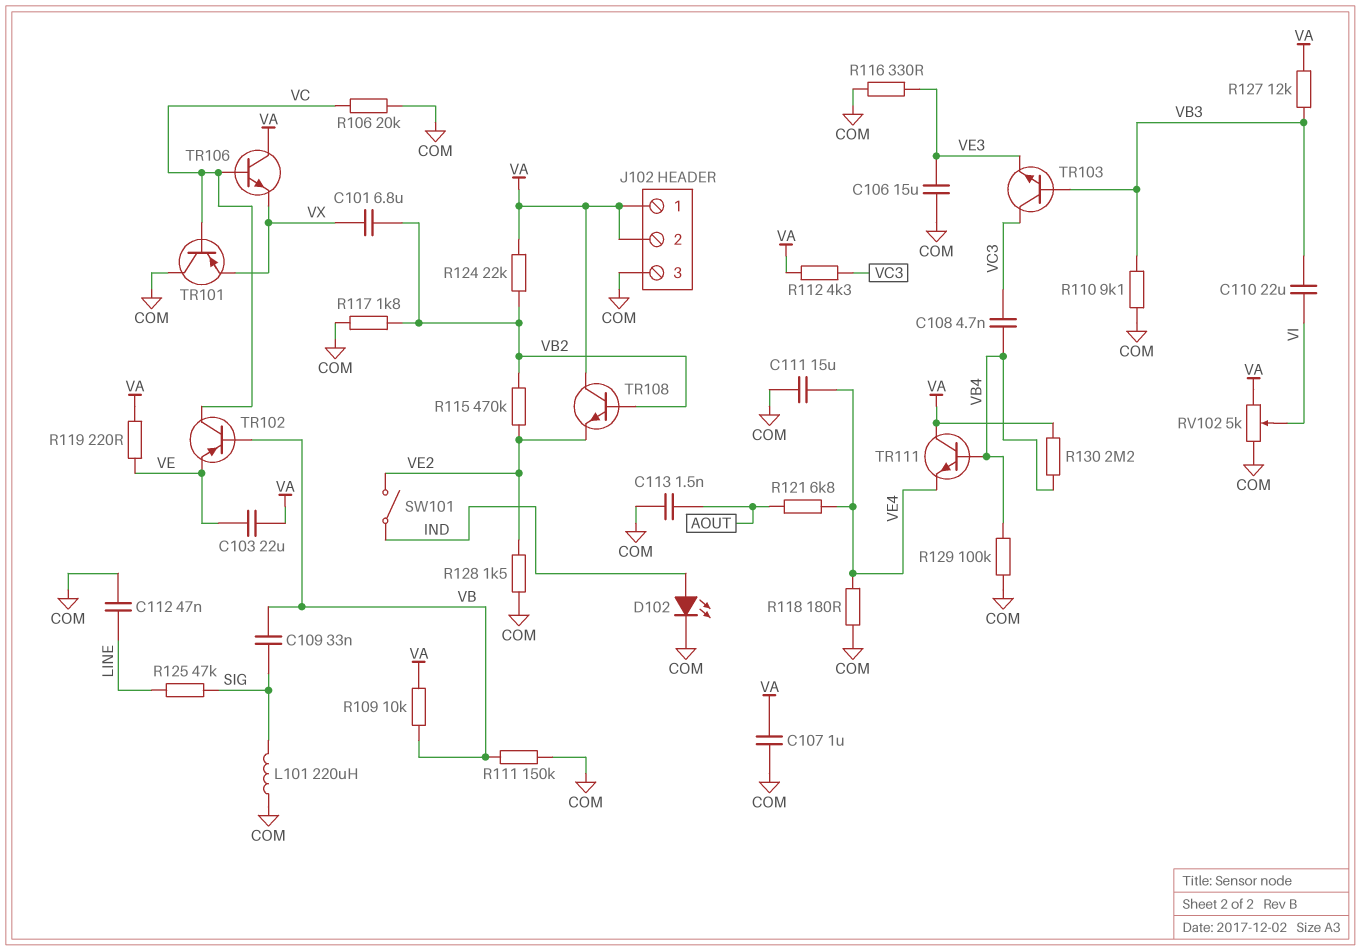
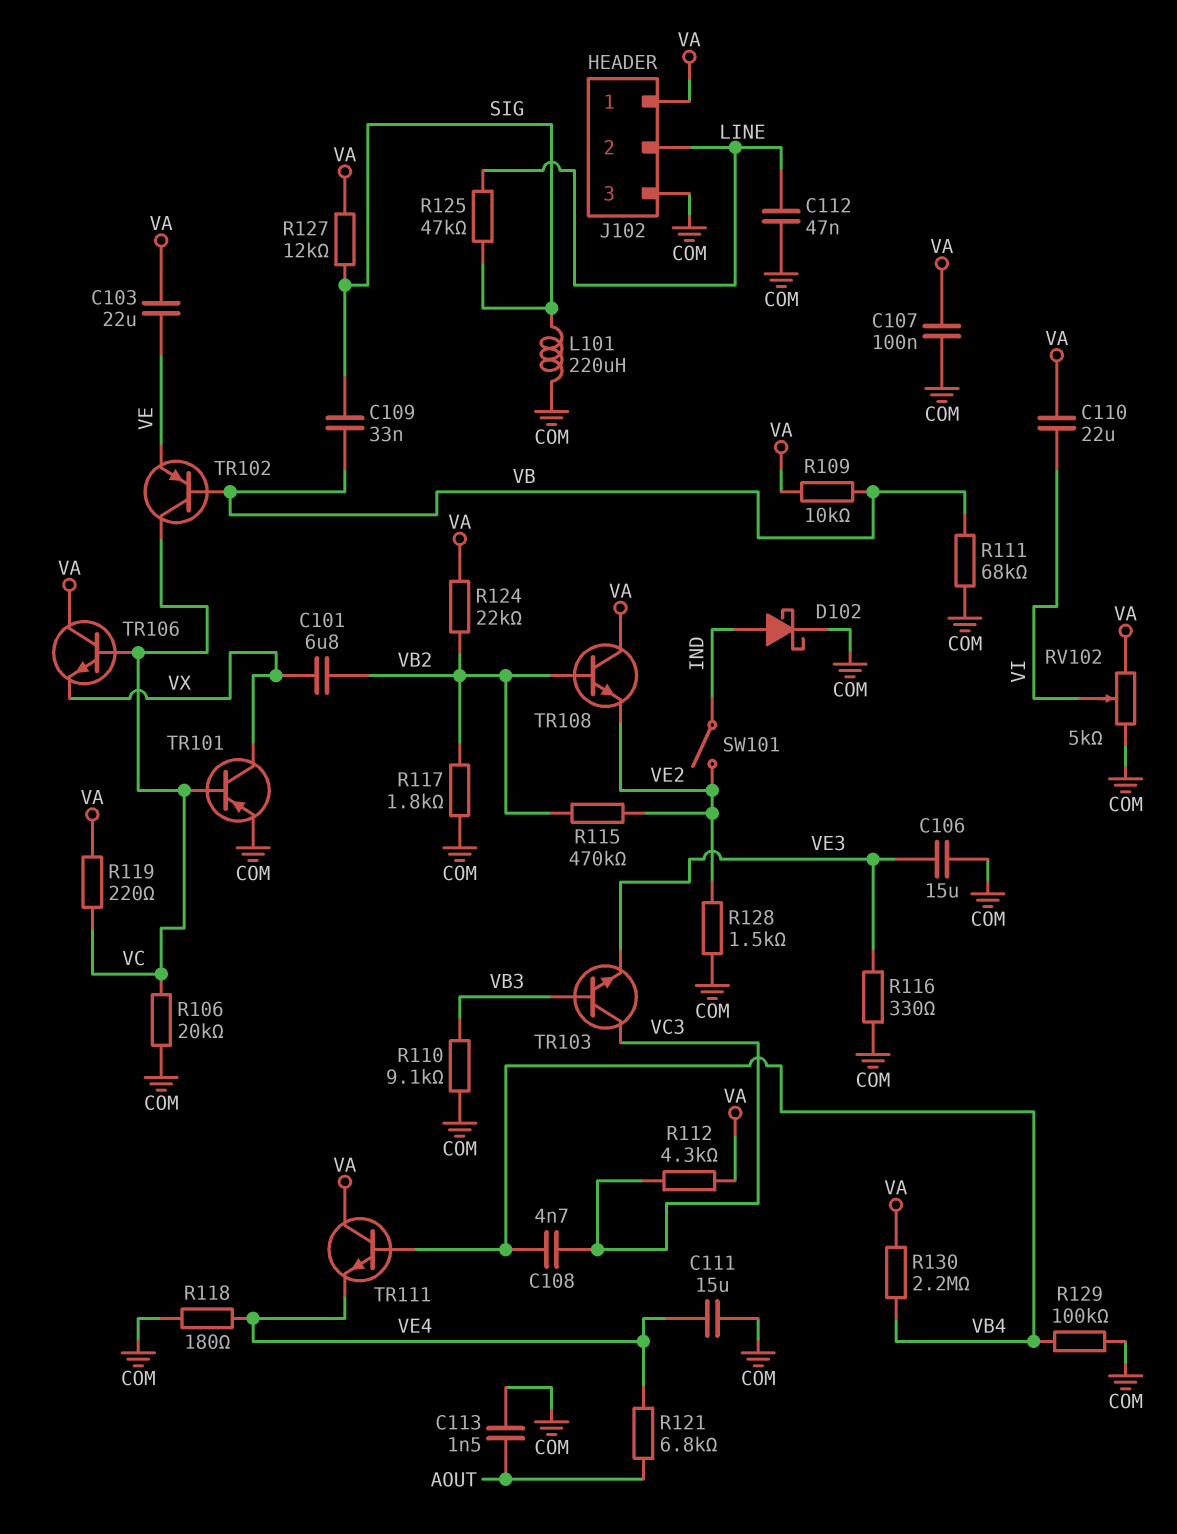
C107: 1uF (COM, VA) -> 100nF (COM, VA)
C110: 22uF (VB3, VI) -> 22uF (VA, VI)
D102: LED (A IND, K COM) -> schottky (A IND, K COM)
J102 pin 2: VA -> LINE
R111: 150k (COM, VB) -> 68k (COM, VB)
R119: 220 (VA, VE) -> 220 (VA, VC)
R127: 12k (VA, VB3) -> 12k (SIG, VA)
TR101: PNP (B VC, C COM, E VX) -> PNP (B VC, C VX, E COM)

